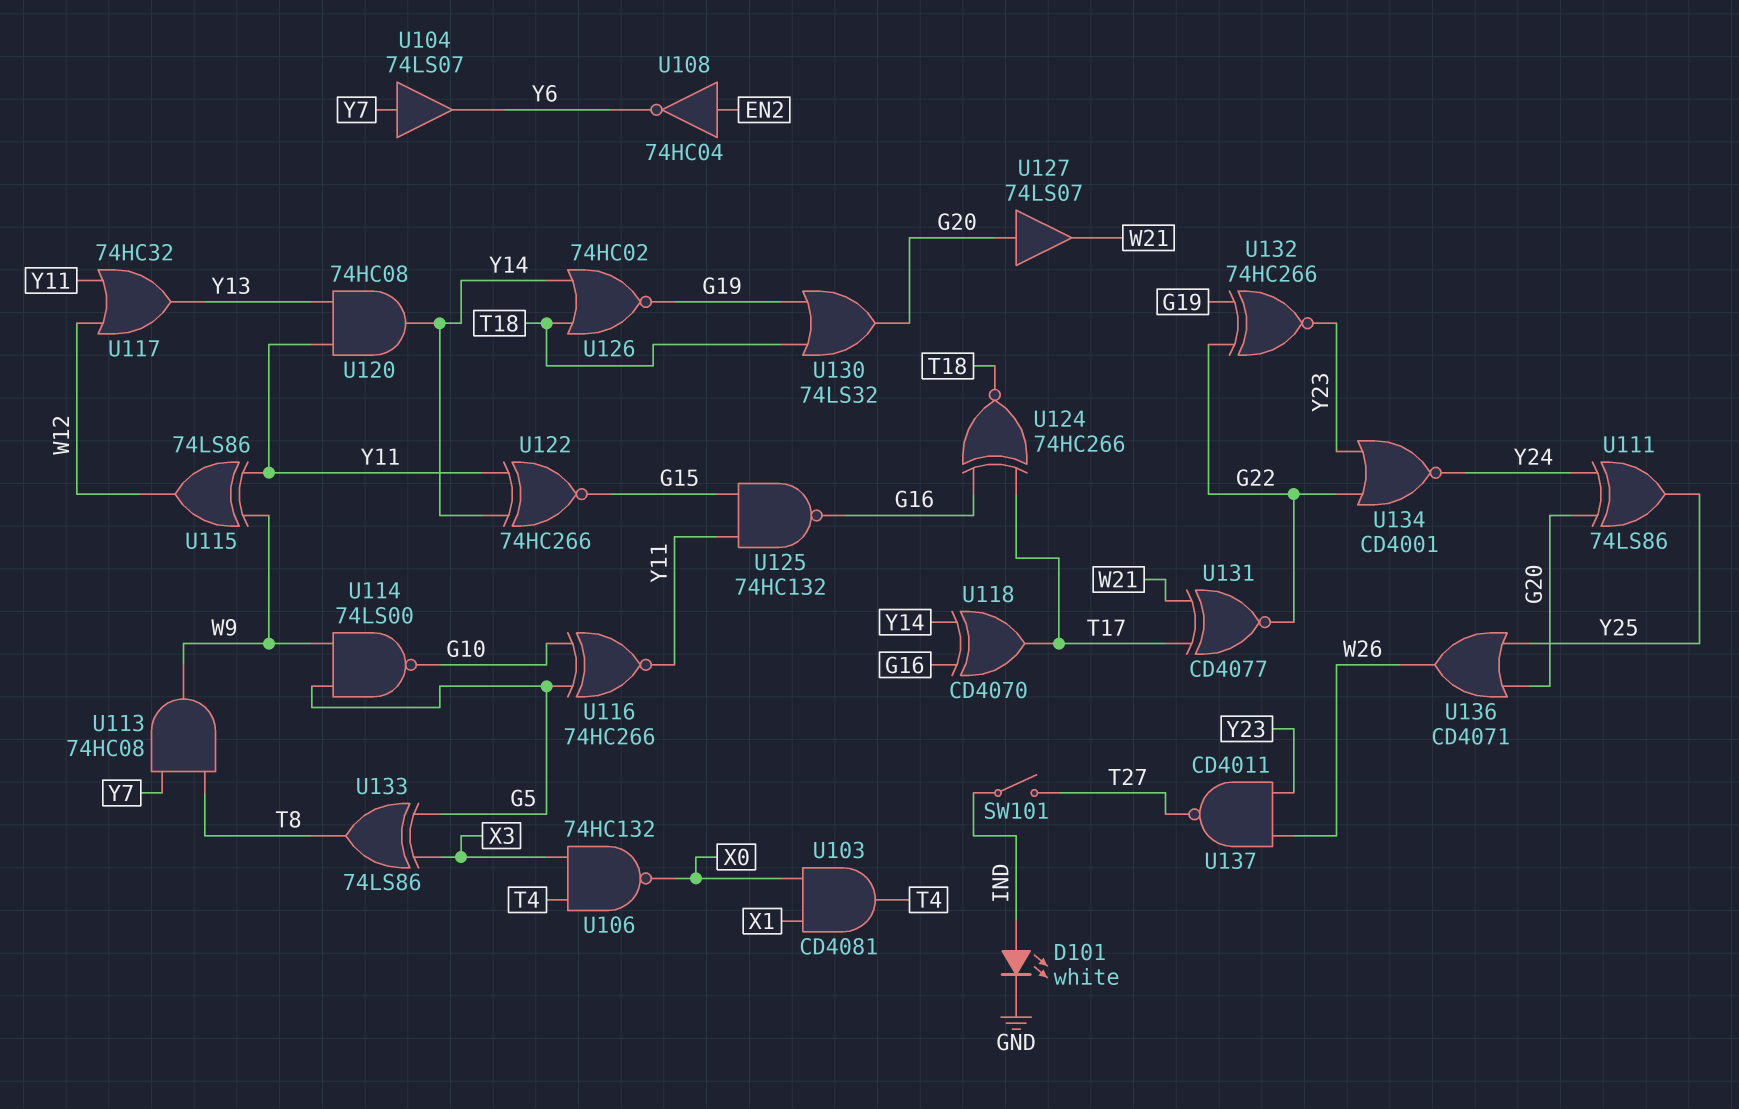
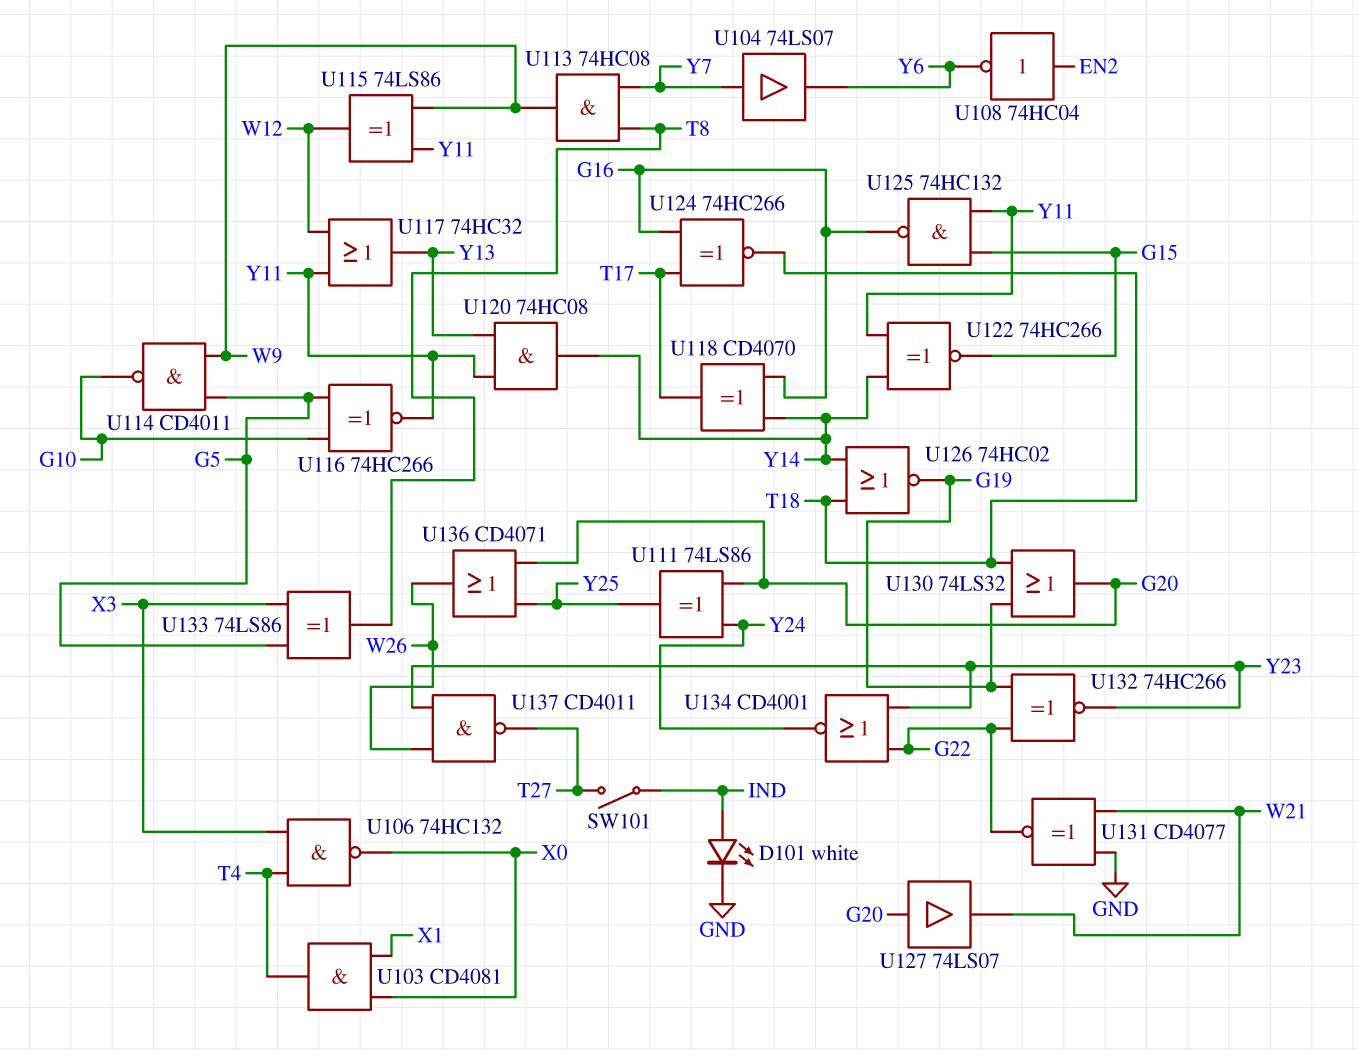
U114: NAND 74LS00 (in G5, in W9, out G10) -> NAND CD4011 (in G5, in W9, out G10)
U131: XNOR CD4077 (in T17, in W21, out G22) -> XNOR CD4077 (in GND, in W21, out G22)

